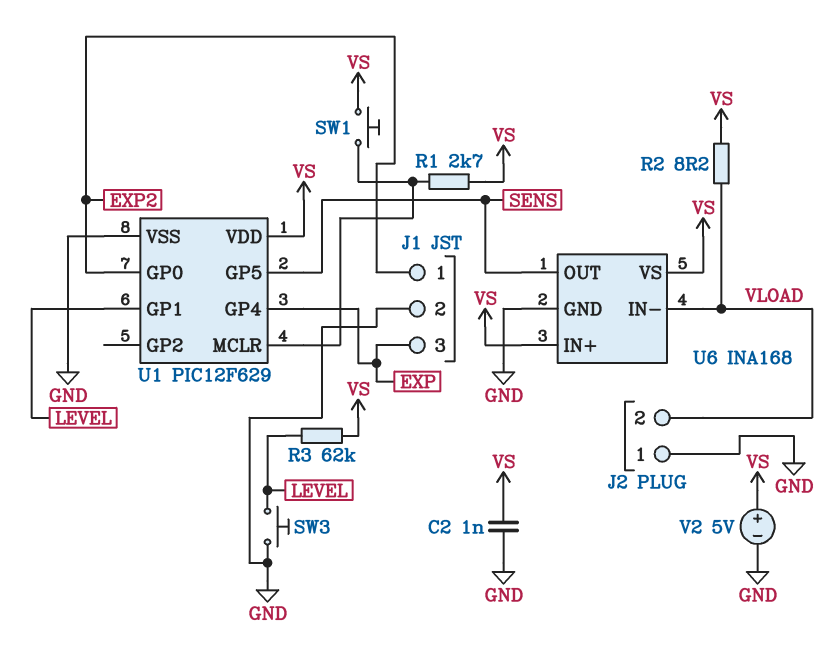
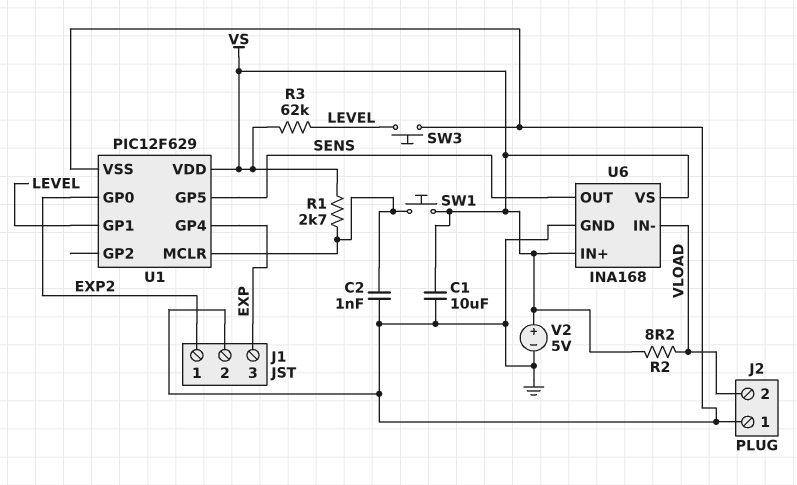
C1: none -> 10uF (GND, VS)
C2: 1nF (GND, VS) -> 1nF (GND, U1/MCLR)

